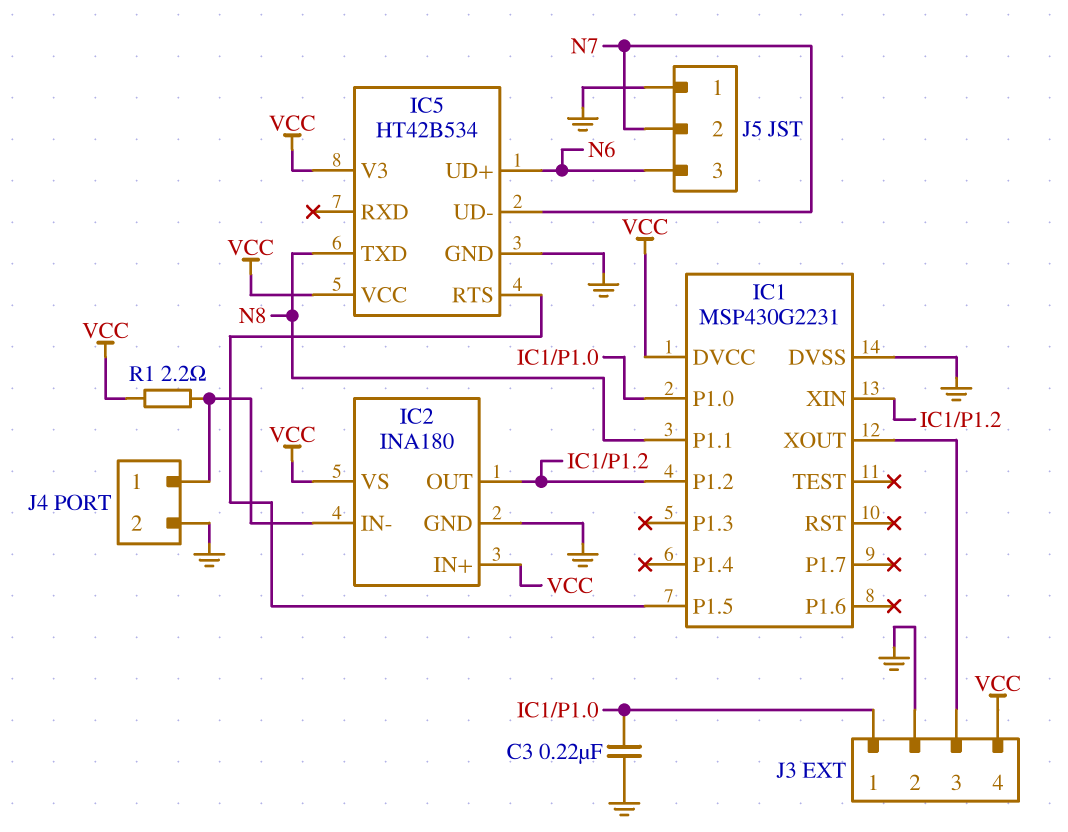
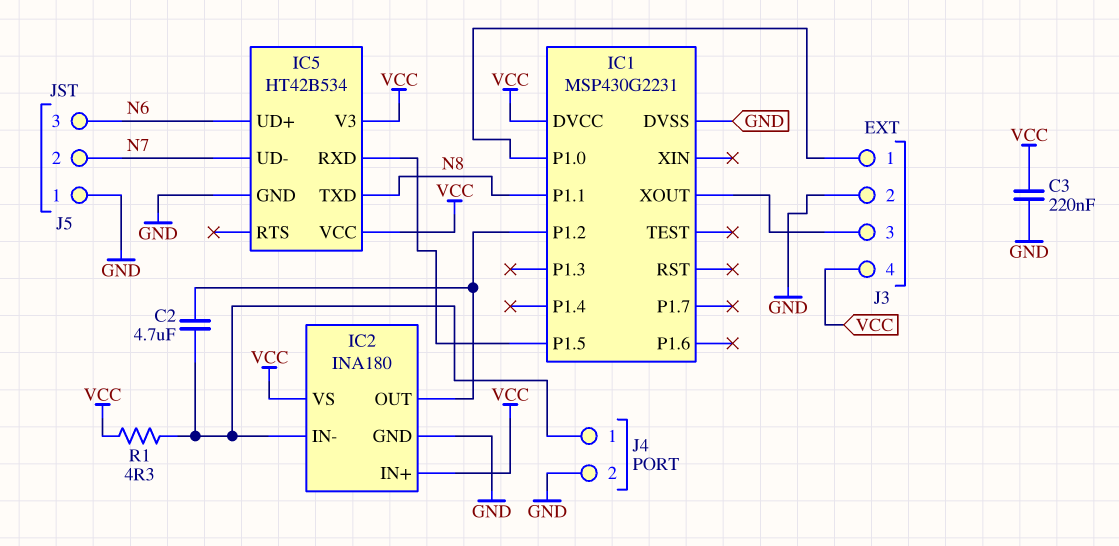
C2: none -> 4.7uF (IC1/P1.2, IC2/IN-)
C3: 220nF (GND, IC1/P1.0) -> 220nF (GND, VCC)
IC1 pin XIN: IC1/P1.2 -> none
IC5 pin RTS: IC1/P1.5 -> none
IC5 pin RXD: none -> IC1/P1.5
R1: 2.2 (IC2/IN-, VCC) -> 4.3 (IC2/IN-, VCC)

